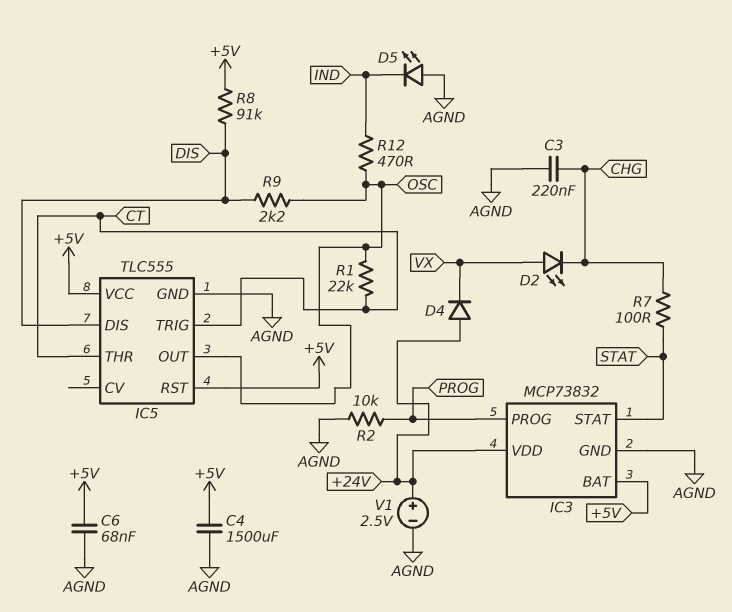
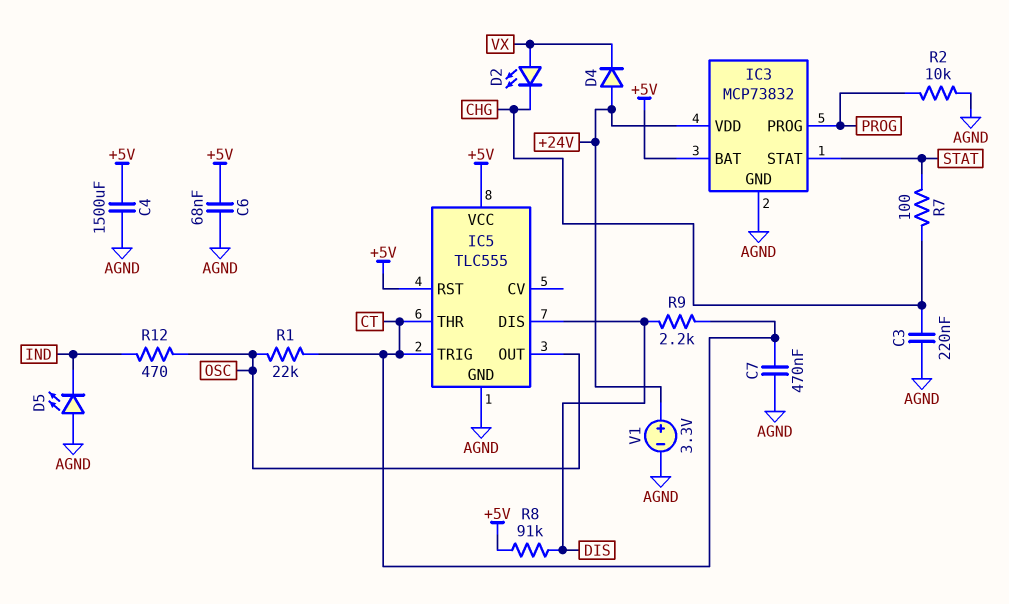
C7: none -> 470nF (AGND, CT)
R9: 2.2k (DIS, OSC) -> 2.2k (CT, DIS)
V1: 2.5V (plus +24V, minus AGND) -> 3.3V (plus +24V, minus AGND)

